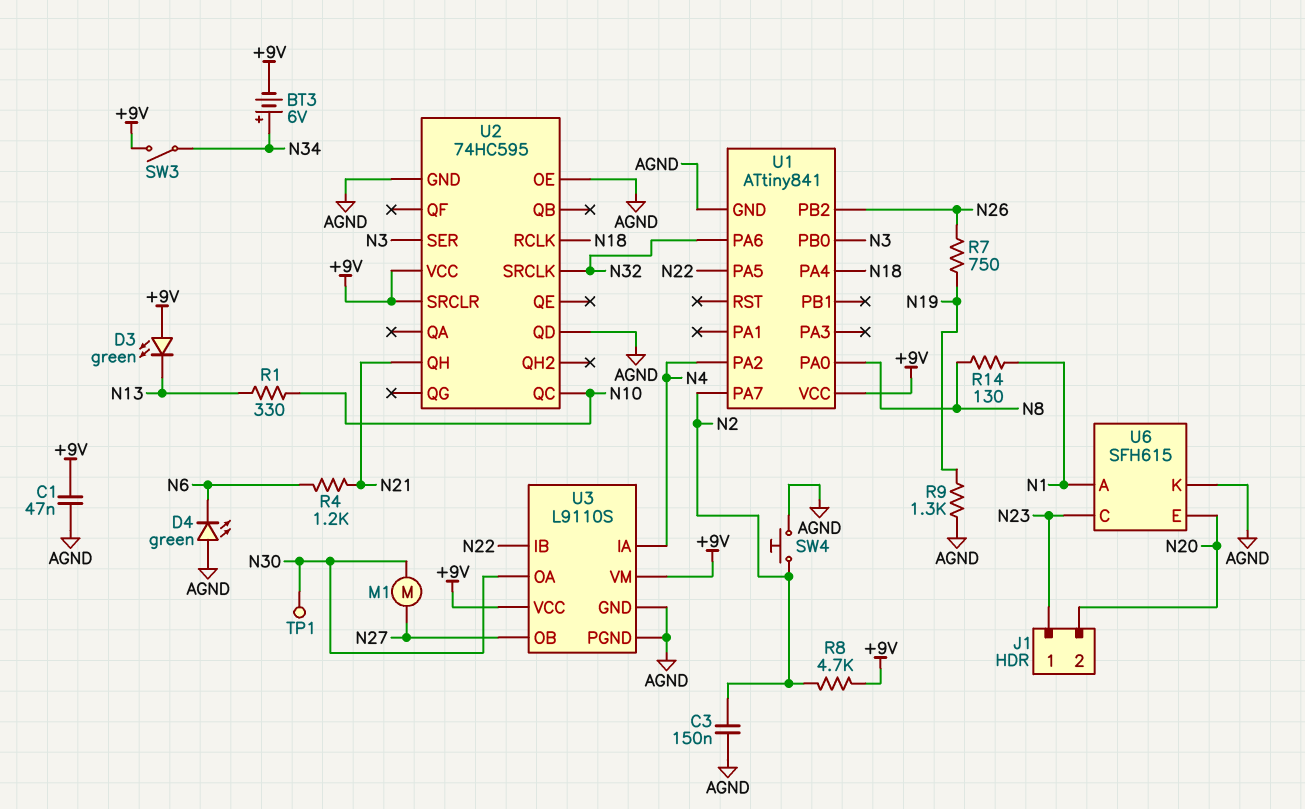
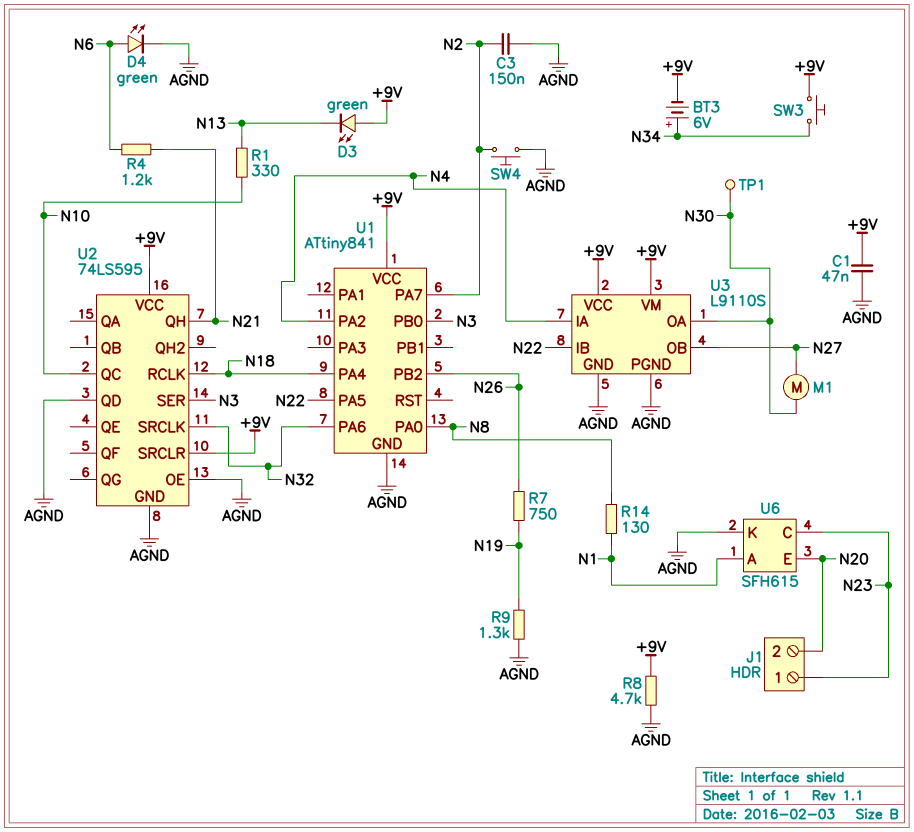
D4: LED green (A AGND, K N6) -> LED green (A N6, K AGND)
R8: 4.7k (+9V, N2) -> 4.7k (+9V, AGND)
SW3: switch (+9V, N34) -> button (+9V, N34)
U2: 74HC595 -> 74LS595

